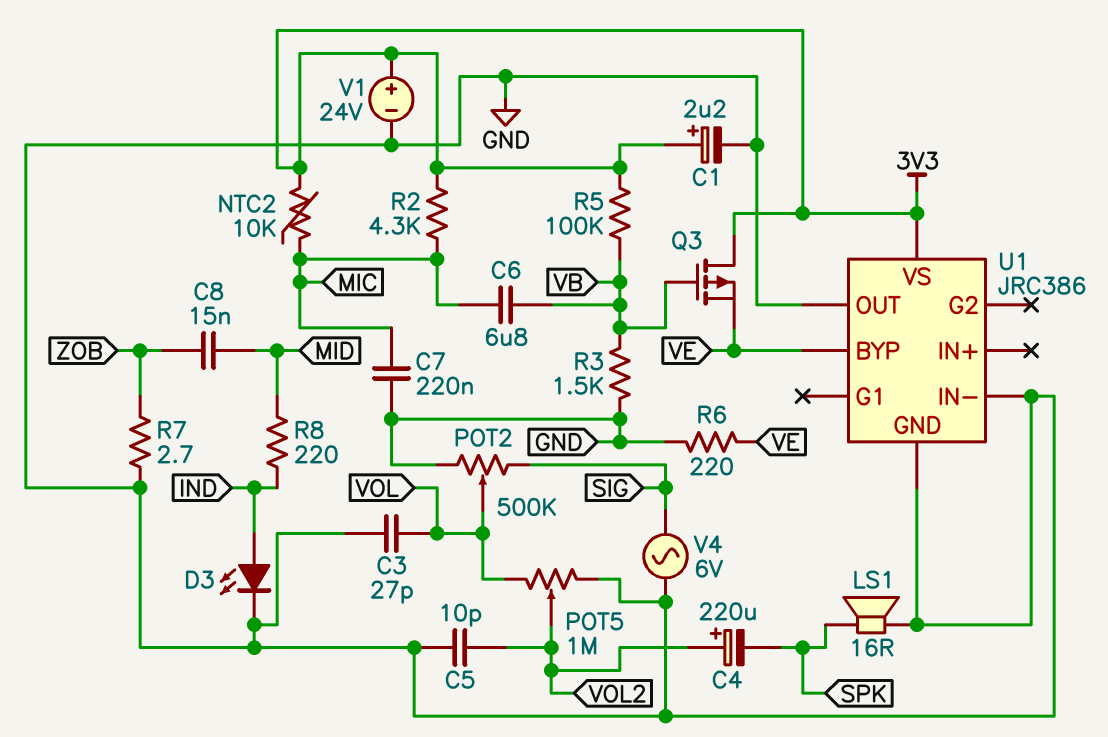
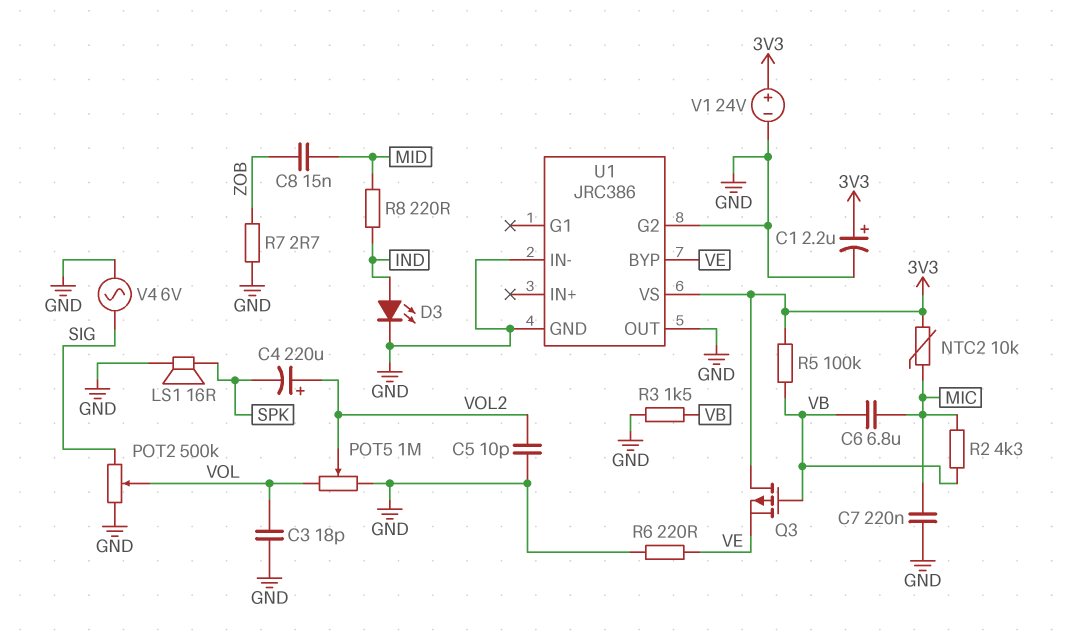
C3: 27pF (GND, VOL) -> 18pF (GND, VOL)
R2: 4.3k (3V3, MIC) -> 4.3k (MIC, VB)
U1 pin G2: none -> GND

